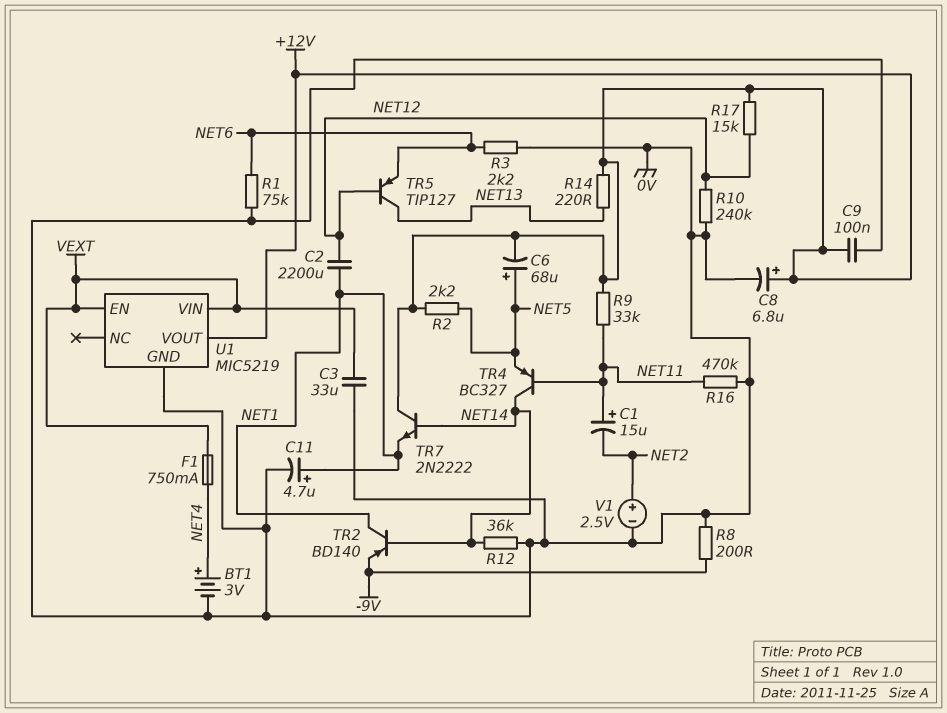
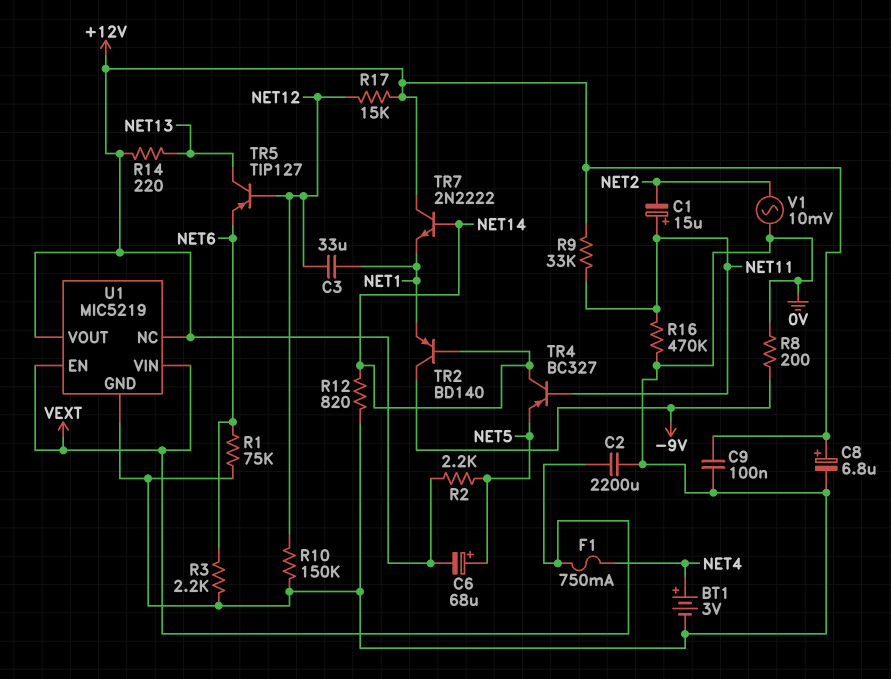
C2: 2200uF (NET1, NET12) -> 2200uF (0V, VEXT)
C3: 33uF (0V, VEXT) -> 33uF (NET1, NET12)
C11: 4.7uF (plus NET1, minus 0V) -> none
R10: 240k (0V, NET12) -> 150k (0V, NET12)
R12: 36k (0V, NET14) -> 820 (0V, NET14)
TR2: PNP BD140 (B NET14, C NET1, E -9V) -> PNP BD140 (B NET14, C -9V, E NET1)
U1 pin NC: none -> +12V
V1: 2.5V (plus NET2, minus 0V) -> AC 10mV (0V, NET2)

